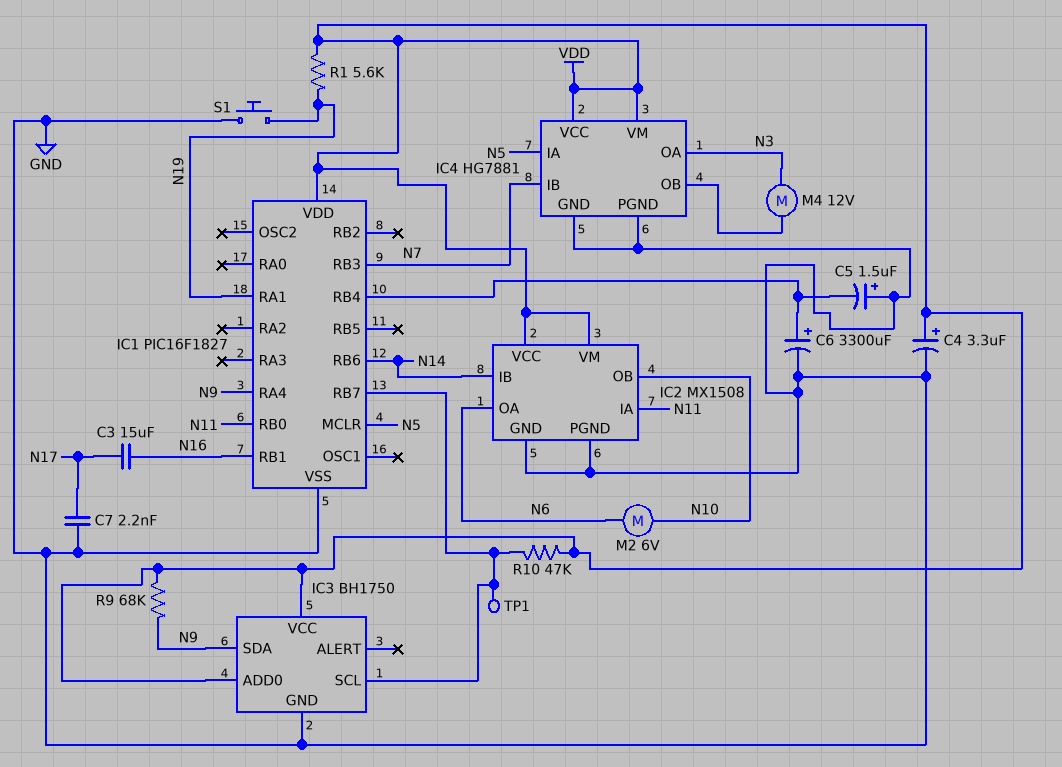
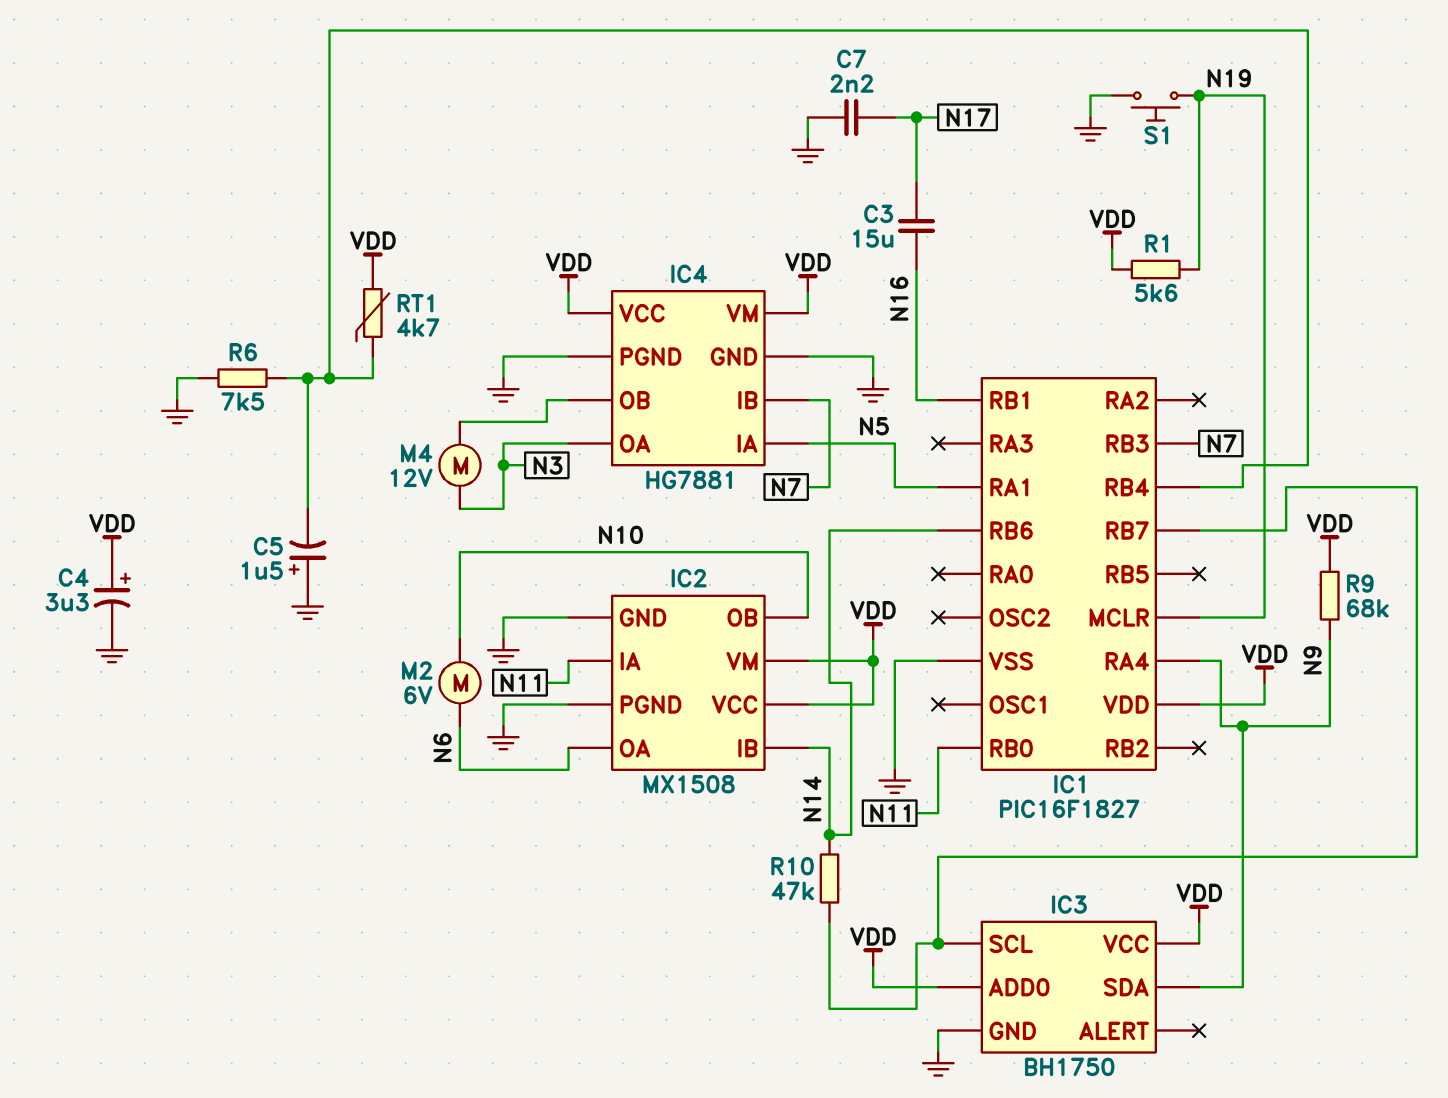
C6: 3300uF (plus IC1/RB4, minus GND) -> none
IC1 pin MCLR: N5 -> N19
IC1 pin RA1: N19 -> N5
R6: none -> 7.5k (GND, IC1/RB4)
R10: 47k (IC1/RB7, VDD) -> 47k (IC1/RB7, N14)
RT1: none -> 4.7k (IC1/RB4, VDD)
TP1: test point (IC1/RB7) -> none

